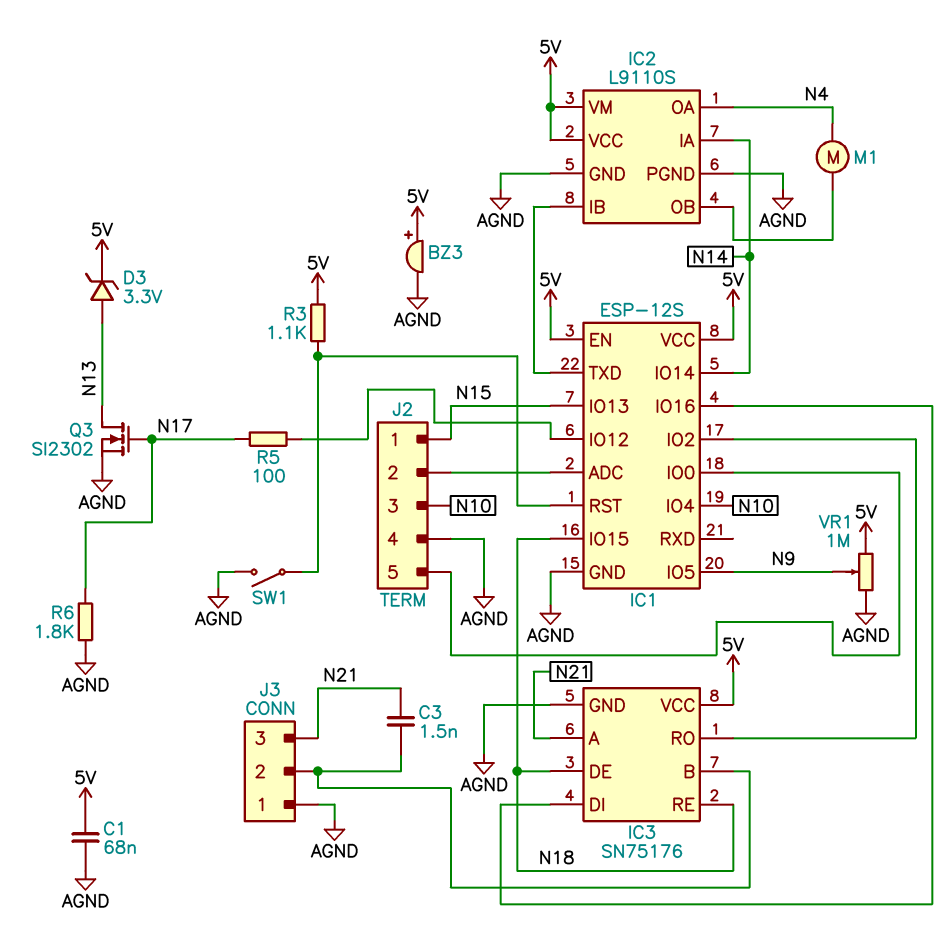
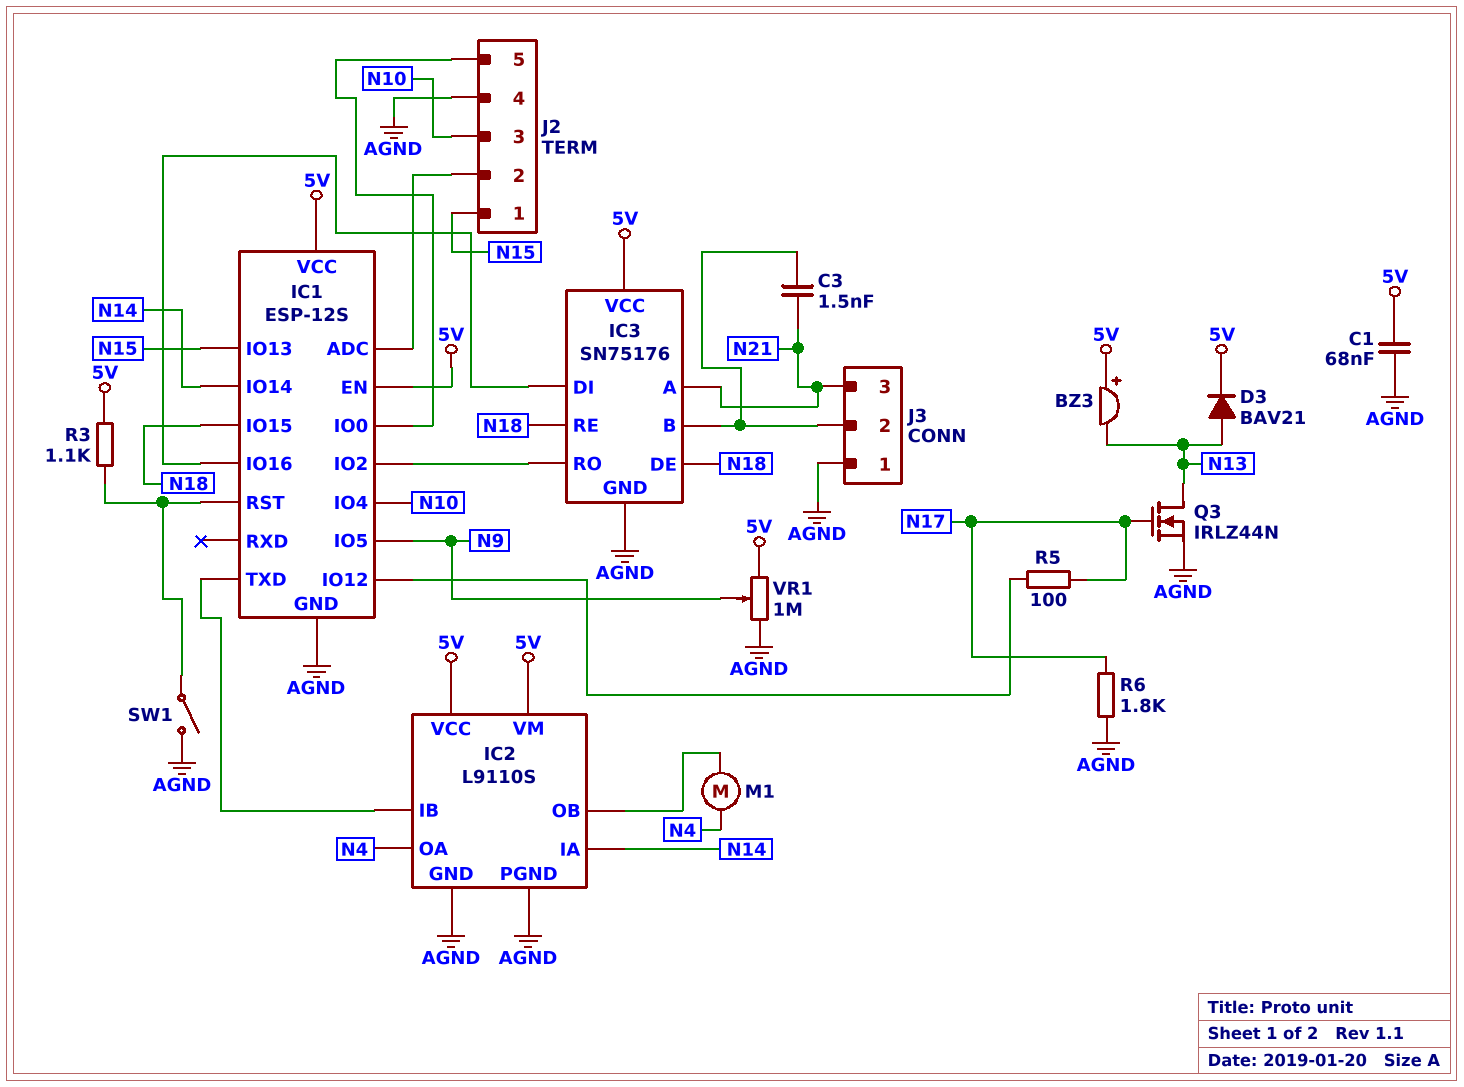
BZ3: buzzer (plus 5V, minus AGND) -> buzzer (plus 5V, minus N13)
D3: zener 3.3V (A N13, K 5V) -> diode BAV21 (A N13, K 5V)
Q3: NMOS SI2302 (G N17, D N13, S AGND) -> NMOS IRLZ44N (G N17, D N13, S AGND)

